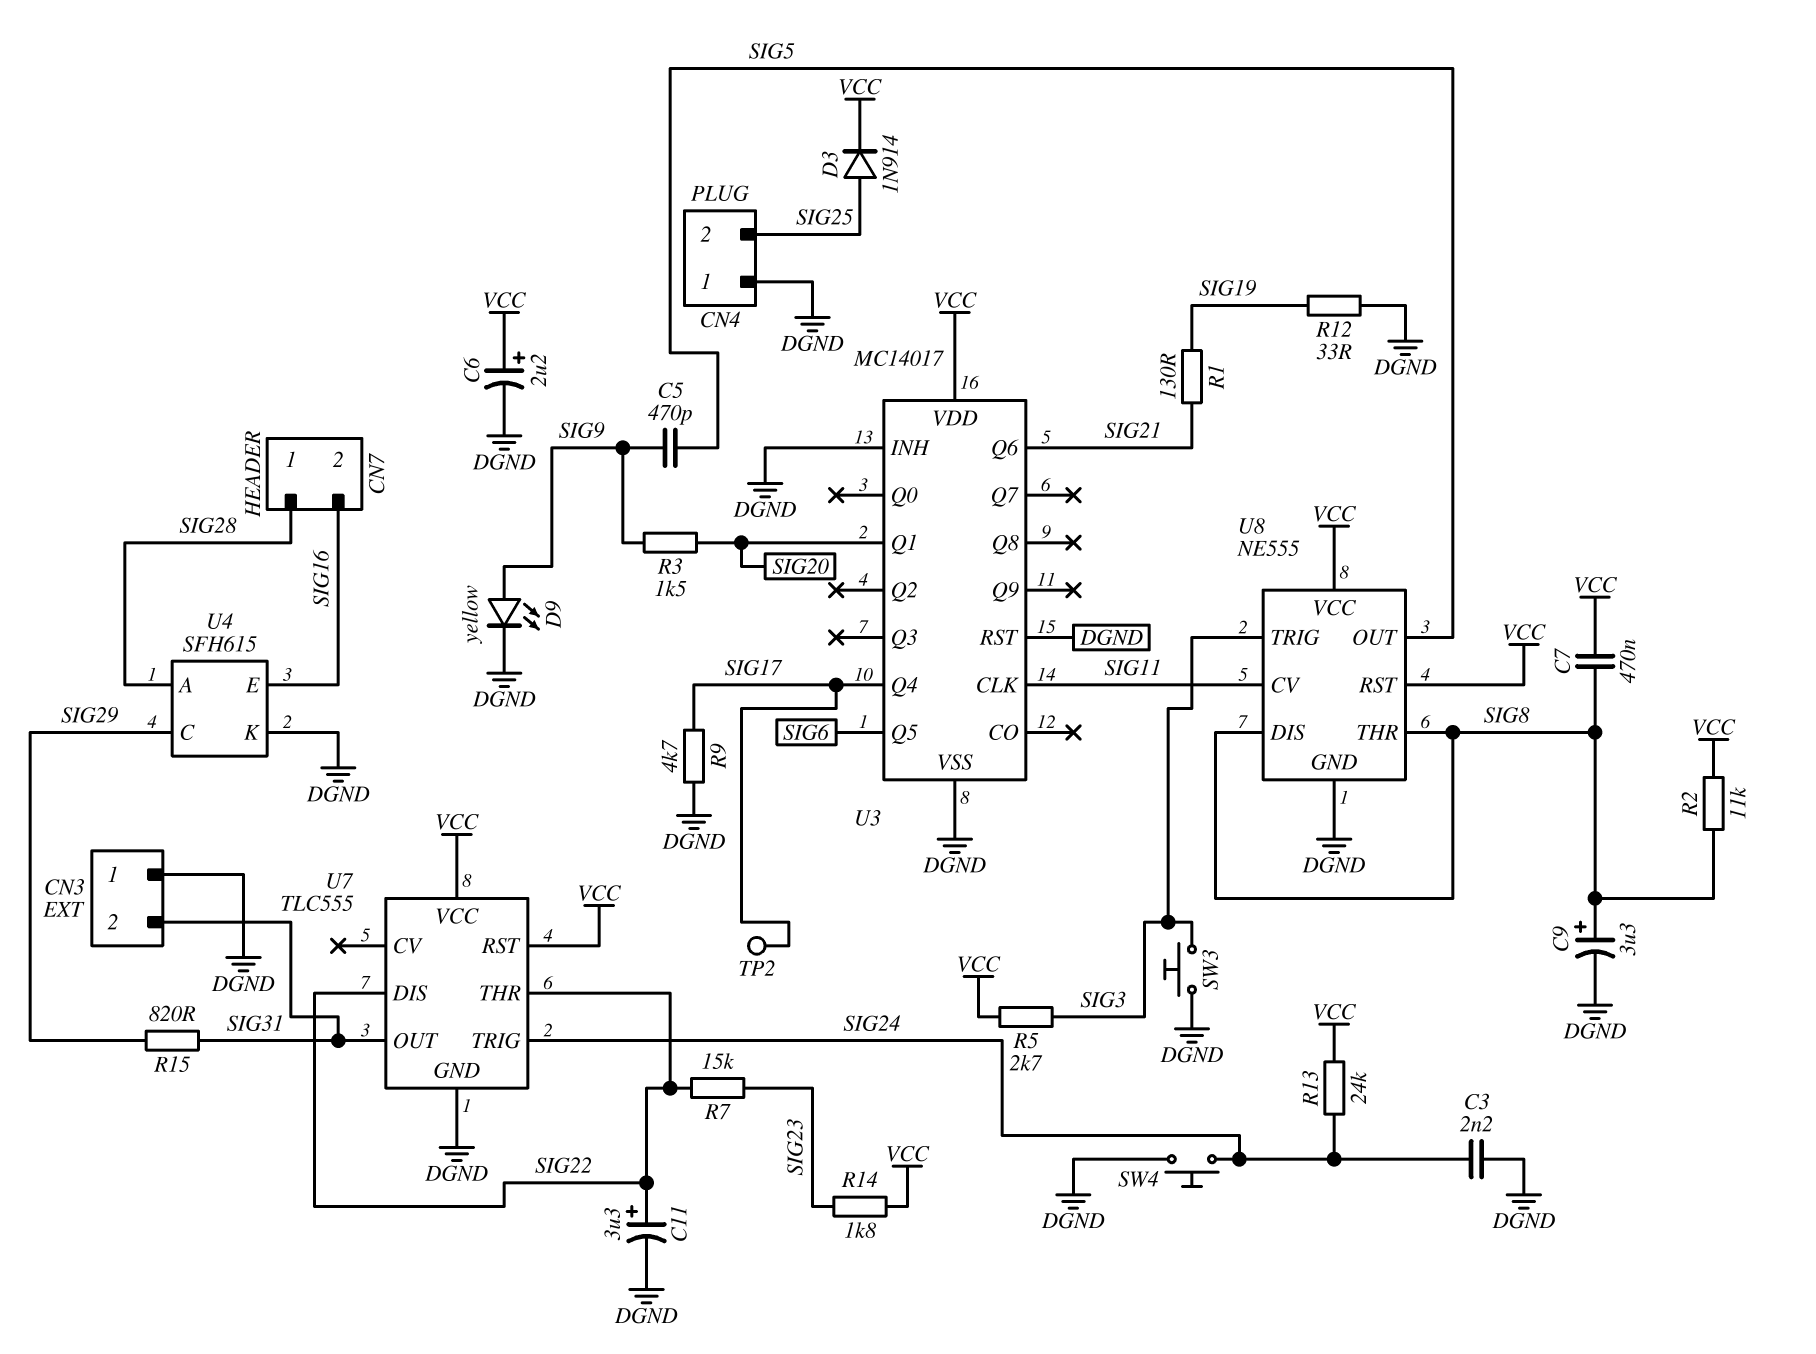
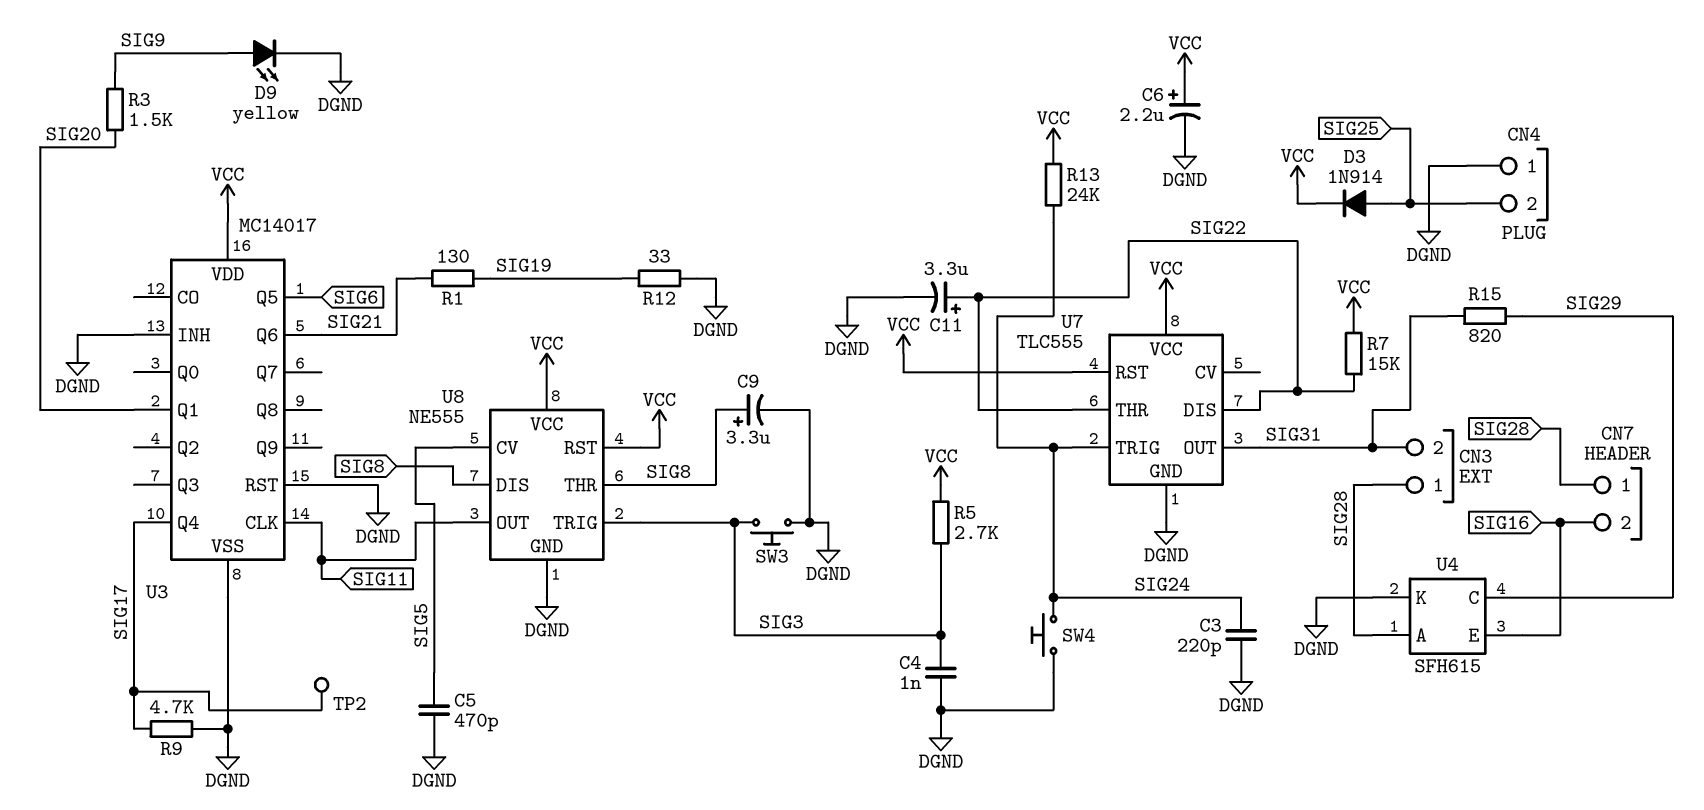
C3: 2.2nF (DGND, SIG24) -> 220pF (DGND, SIG24)
C4: none -> 1nF (DGND, SIG3)
C5: 470pF (SIG5, SIG9) -> 470pF (DGND, SIG5)
C7: 470nF (SIG8, VCC) -> none
CN3 pin 1: DGND -> SIG28
R2: 11k (SIG8, VCC) -> none
R7: 15k (SIG22, SIG23) -> 15k (SIG22, VCC)
R14: 1.8k (SIG23, VCC) -> none
U8 pin CV: SIG11 -> SIG5
U8 pin OUT: SIG5 -> SIG11

